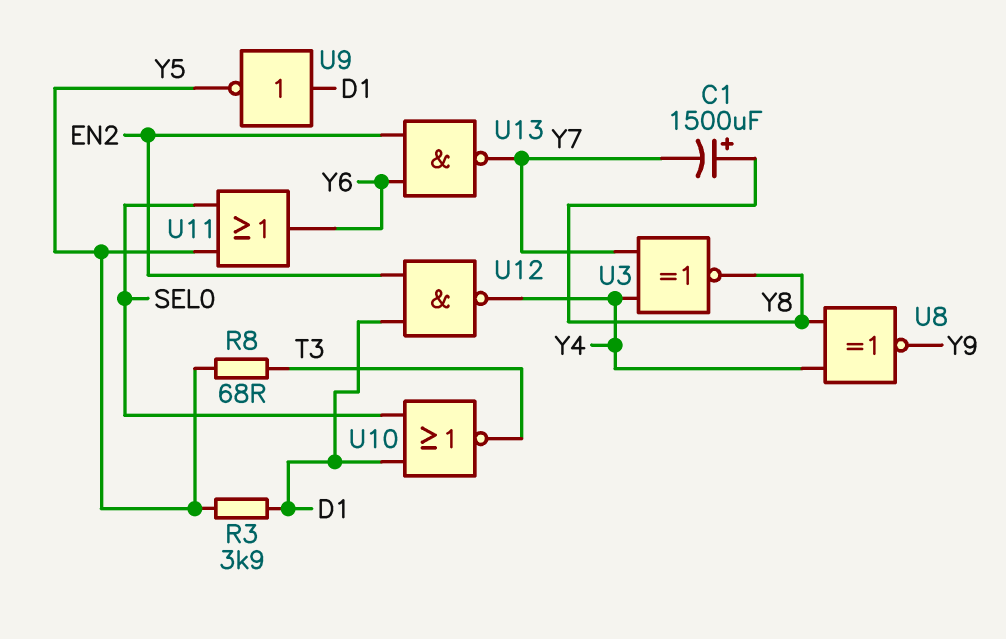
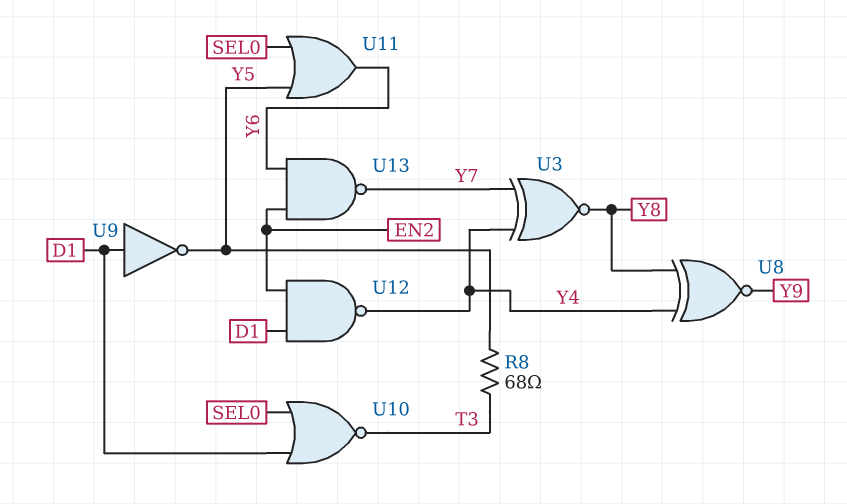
C1: 1500uF (plus Y8, minus Y7) -> none
R3: 3.9k (D1, Y5) -> none

